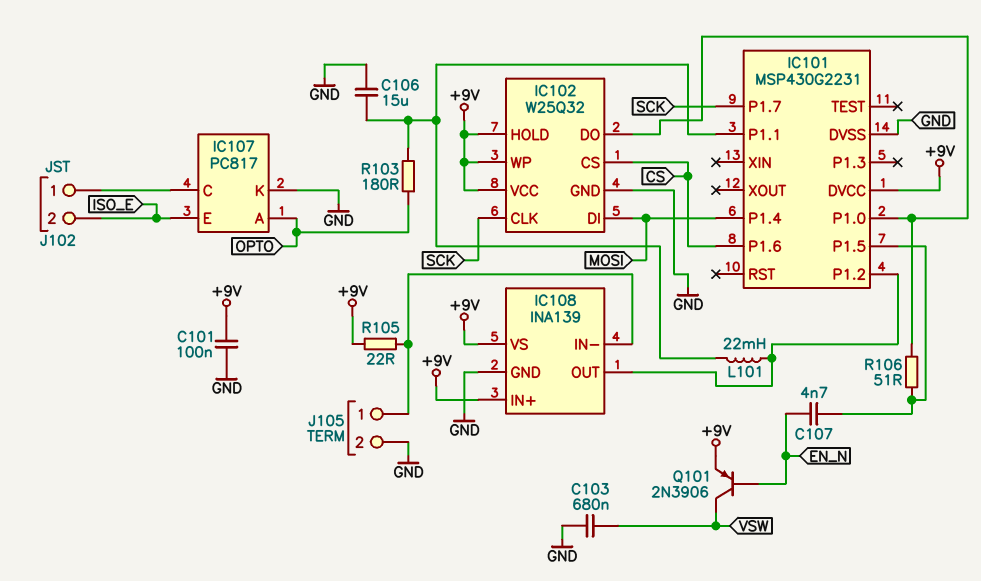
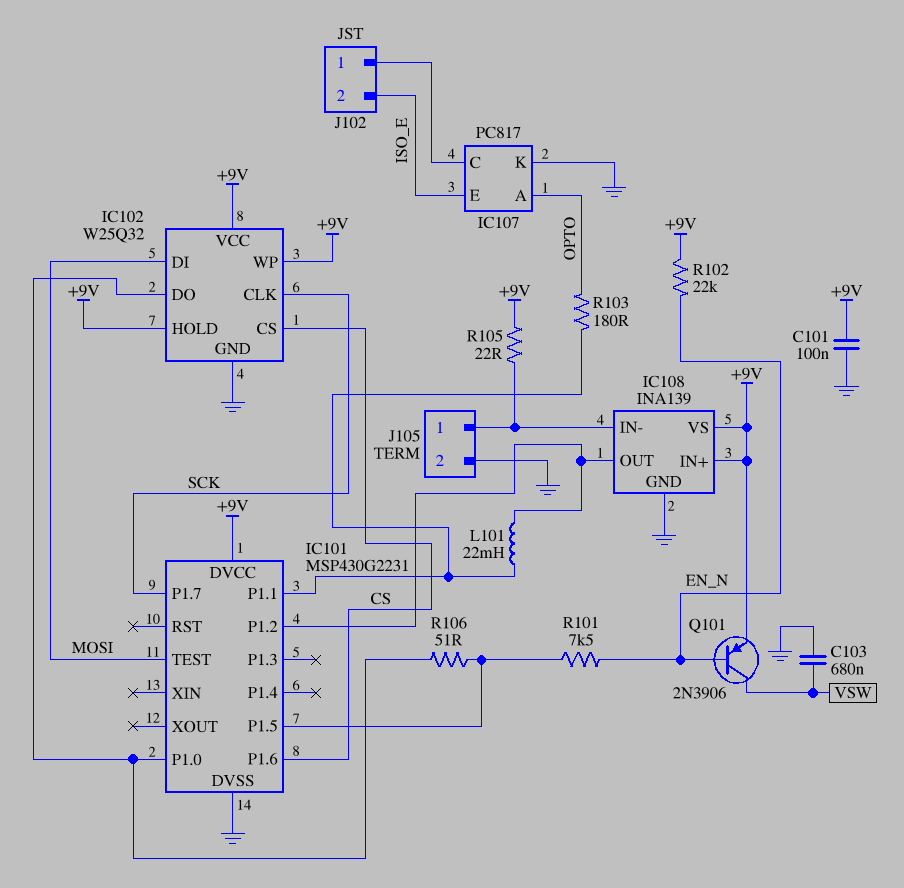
C106: 15uF (GND, IC101/P1.1) -> none
C107: 4.7nF (EN_N, IC101/P1.5) -> none
IC101 pin P1.4: MOSI -> none
IC101 pin TEST: none -> MOSI
R101: none -> 7.5k (EN_N, IC101/P1.5)
R102: none -> 22k (+9V, EN_N)

